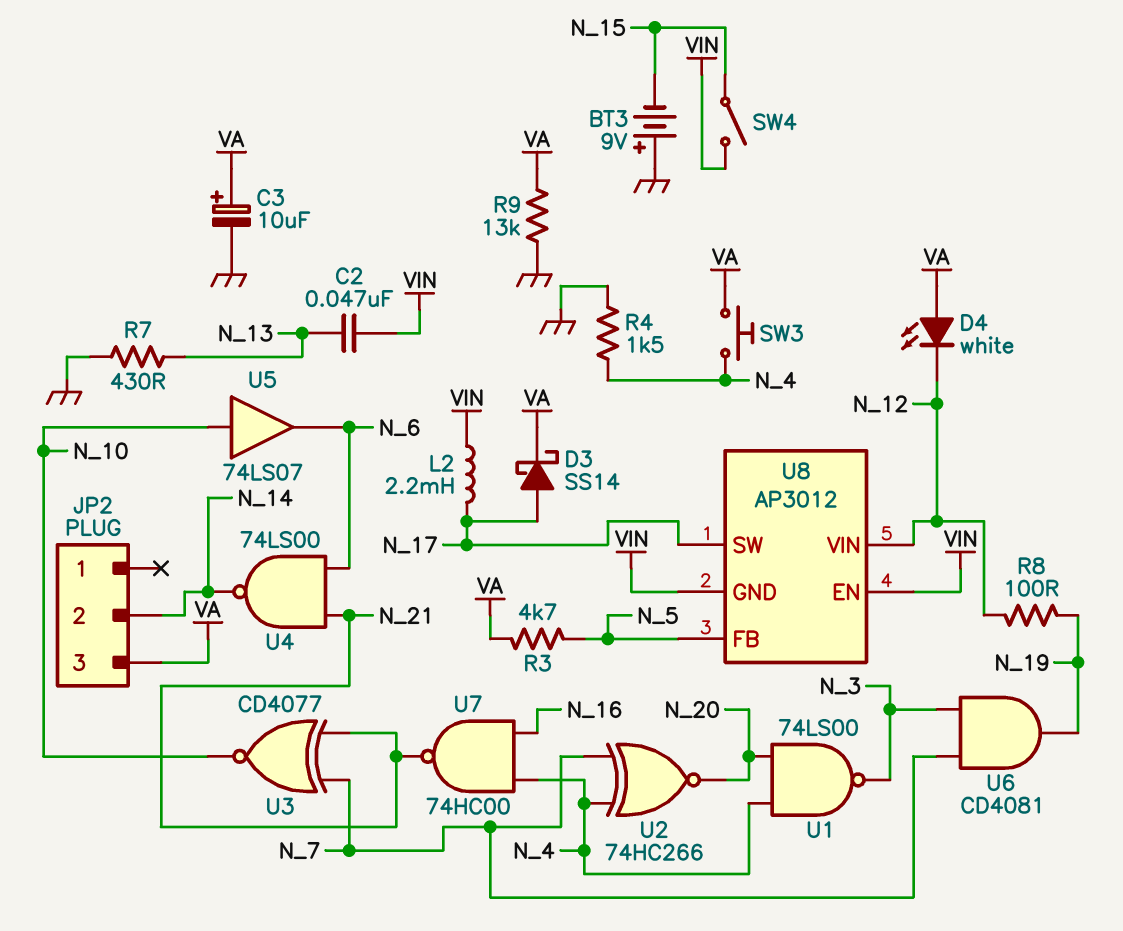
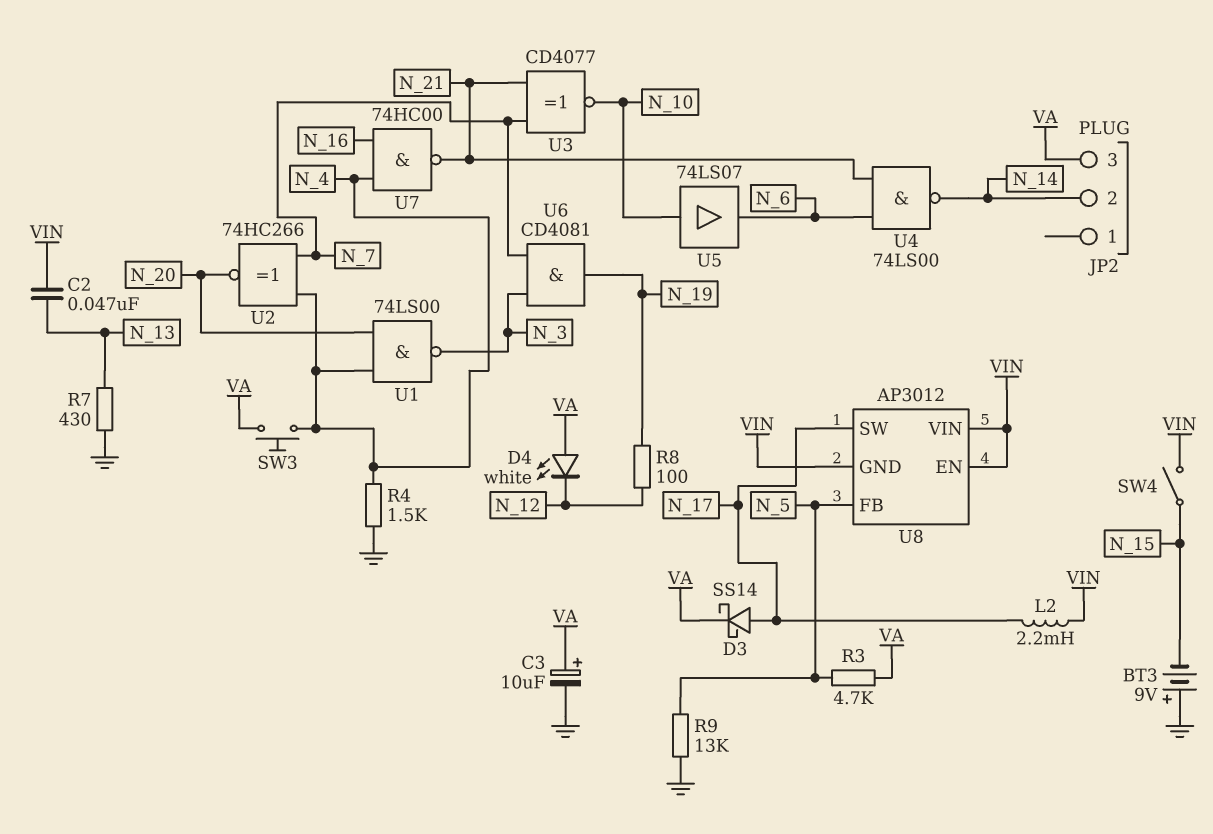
R9: 13k (GND, VA) -> 13k (GND, N_5)
U8 pin VIN: N_12 -> VIN

